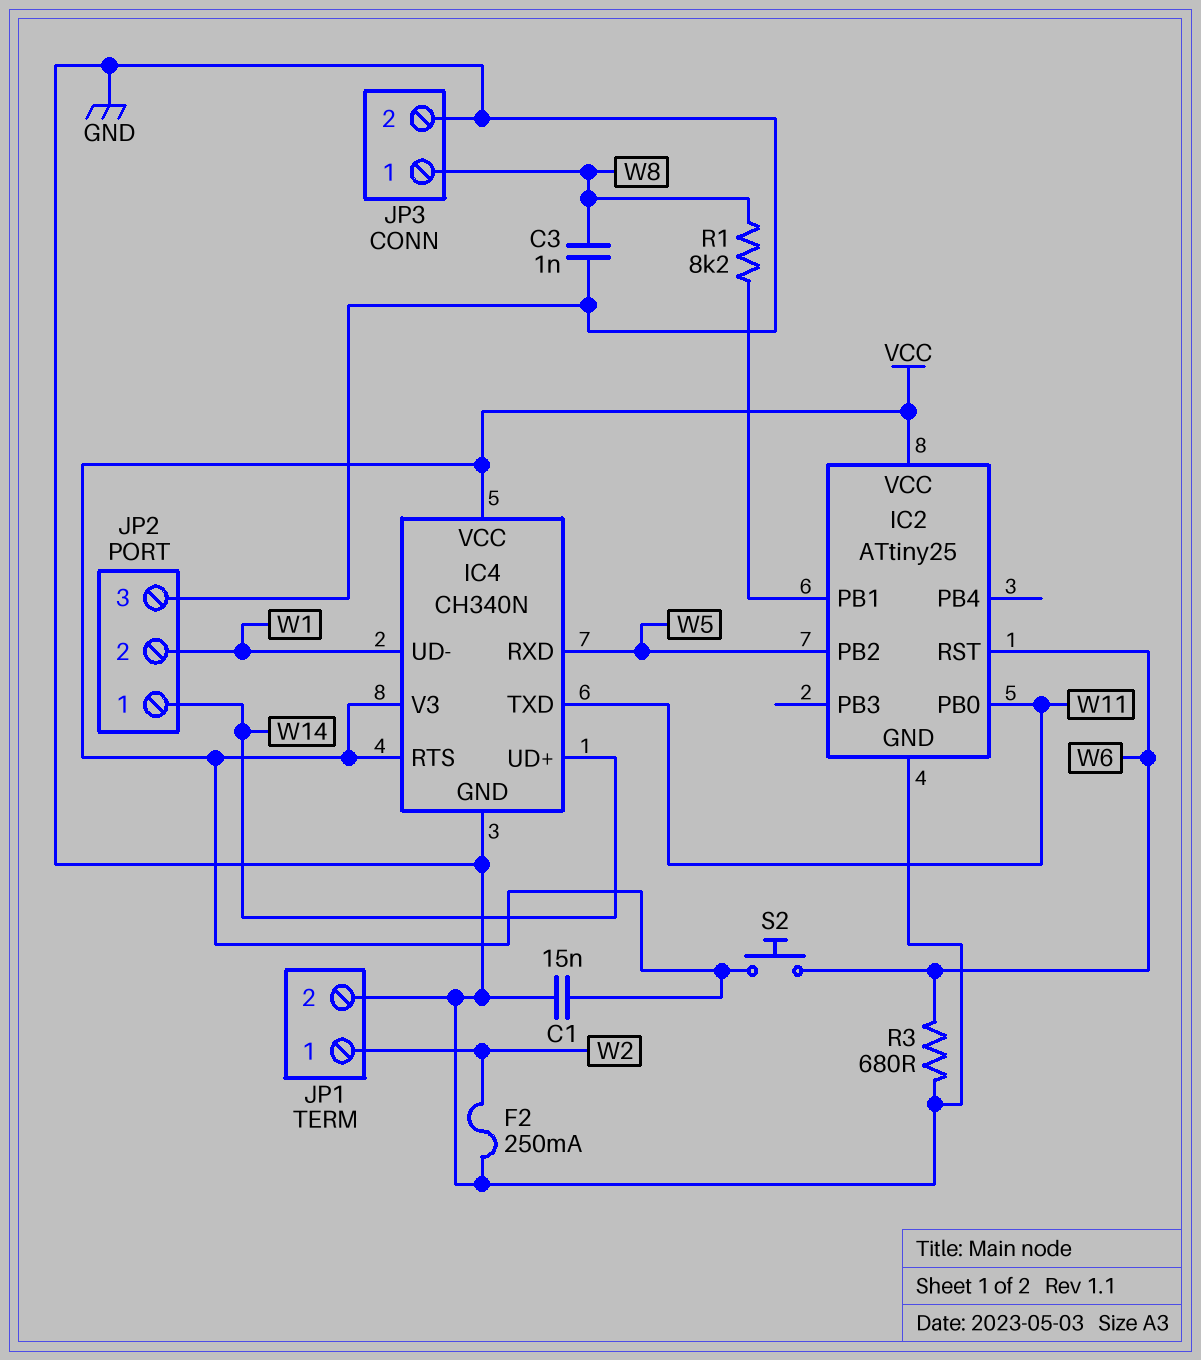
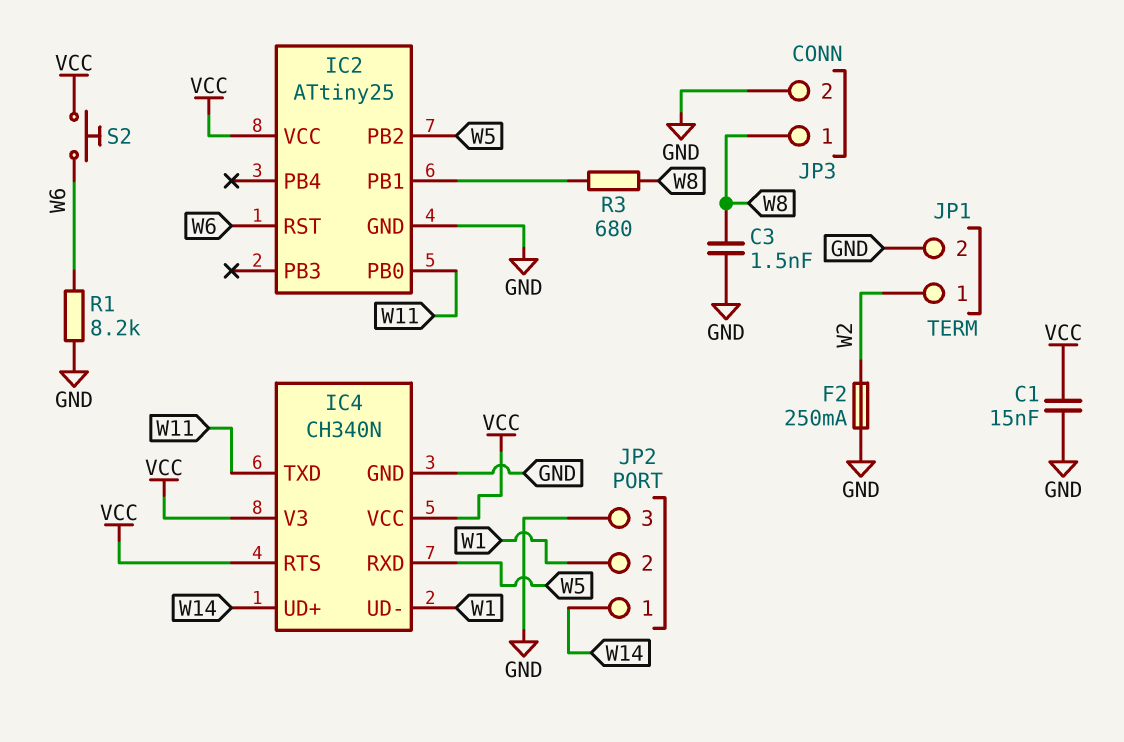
C3: 1nF (GND, W8) -> 1.5nF (GND, W8)
R1: 8.2k (IC2/PB1, W8) -> 8.2k (GND, W6)
R3: 680 (GND, W6) -> 680 (IC2/PB1, W8)

